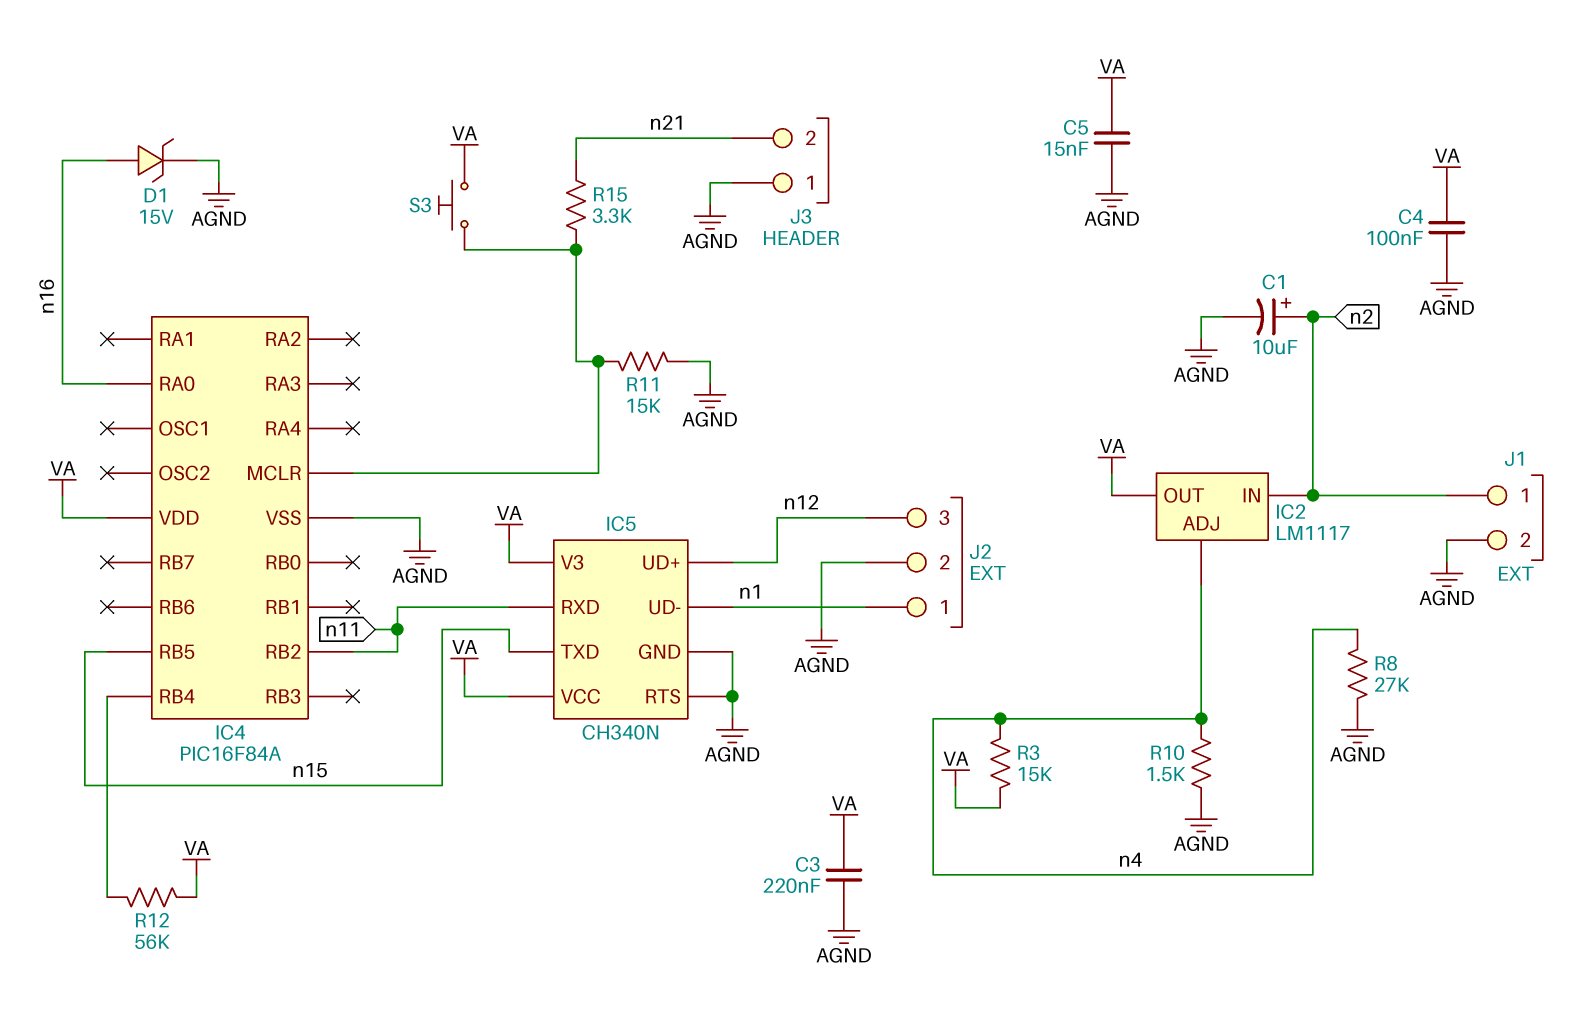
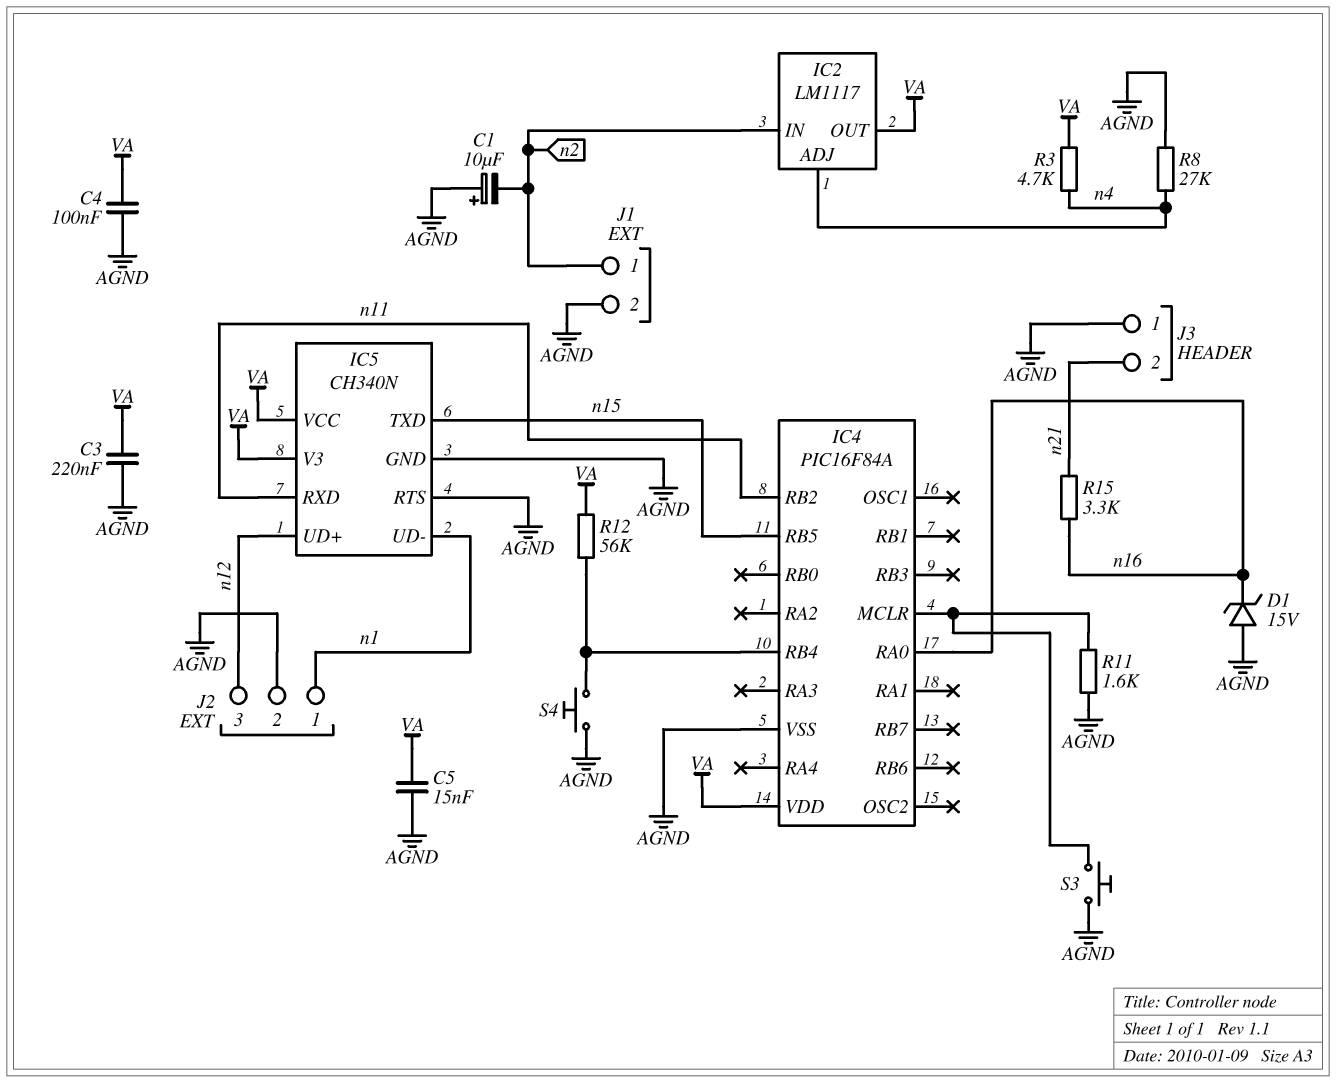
C1: 10uF (plus n2, minus AGND) -> 10uF (plus AGND, minus n2)
D1: zener 15V (A n16, K AGND) -> zener 15V (A AGND, K n16)
R3: 15k (VA, n4) -> 4.7k (VA, n4)
R10: 1.5k (AGND, n4) -> none
R11: 15k (AGND, IC4/MCLR) -> 1.6k (AGND, IC4/MCLR)
R15: 3.3k (IC4/MCLR, n21) -> 3.3k (n16, n21)
S3: button (IC4/MCLR, VA) -> button (AGND, IC4/MCLR)
S4: none -> button (AGND, IC4/RB4)

